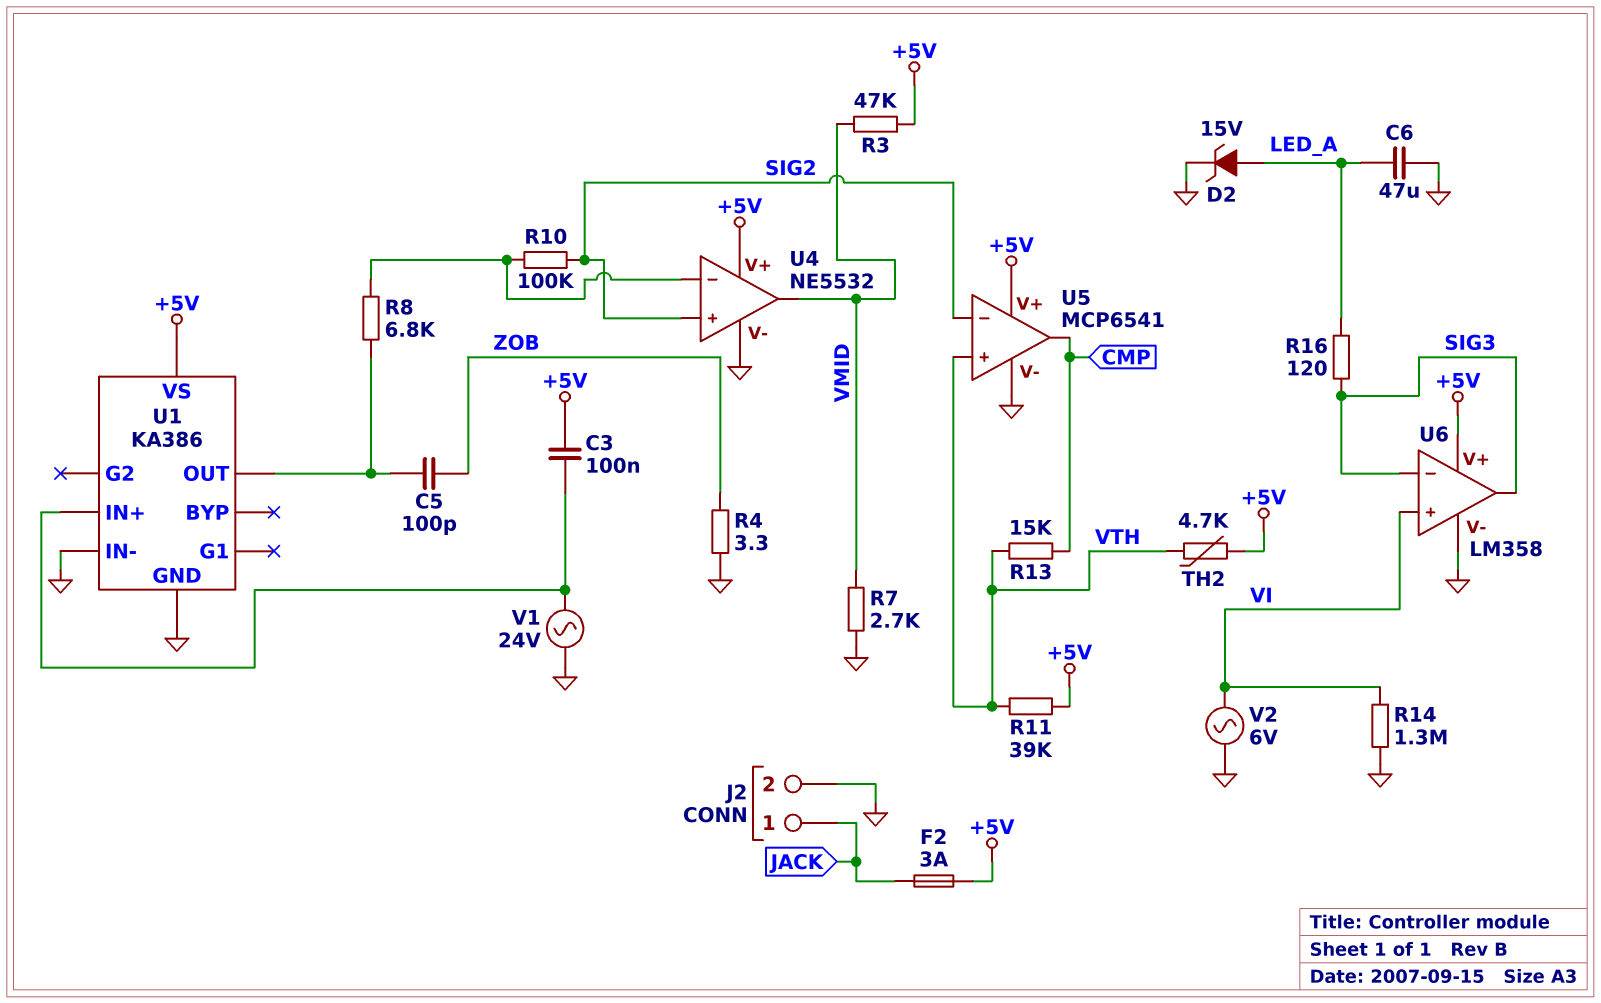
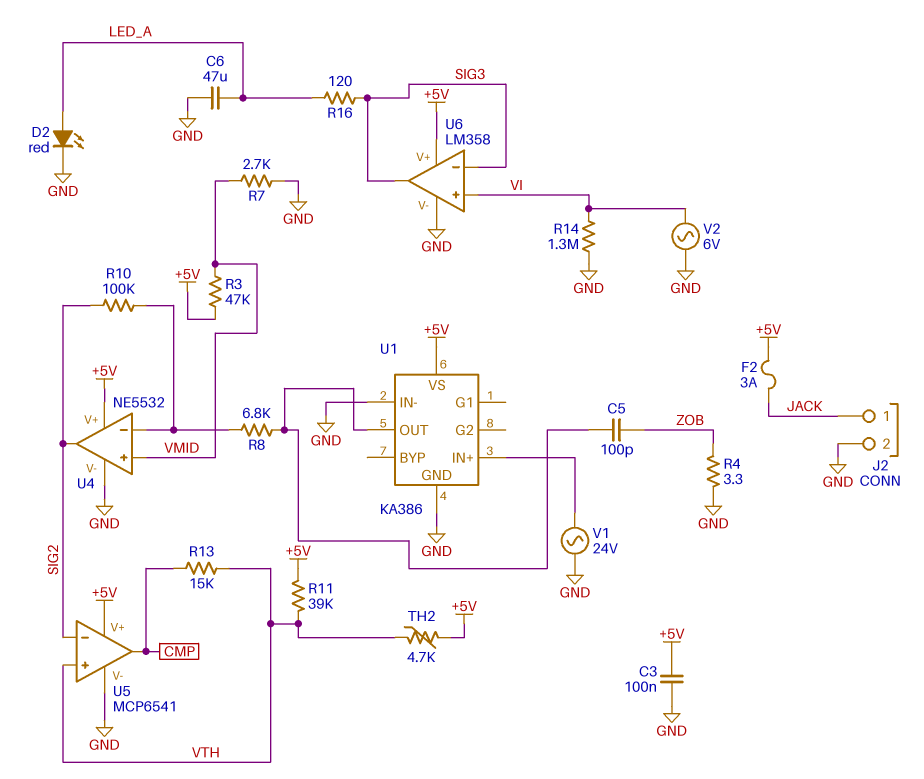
C3: 100nF (+5V, U1/IN+) -> 100nF (+5V, GND)
D2: zener 15V (A LED_A, K GND) -> LED red (A LED_A, K GND)
U4 pin in+: SIG2 -> VMID
U4 pin out: VMID -> SIG2

